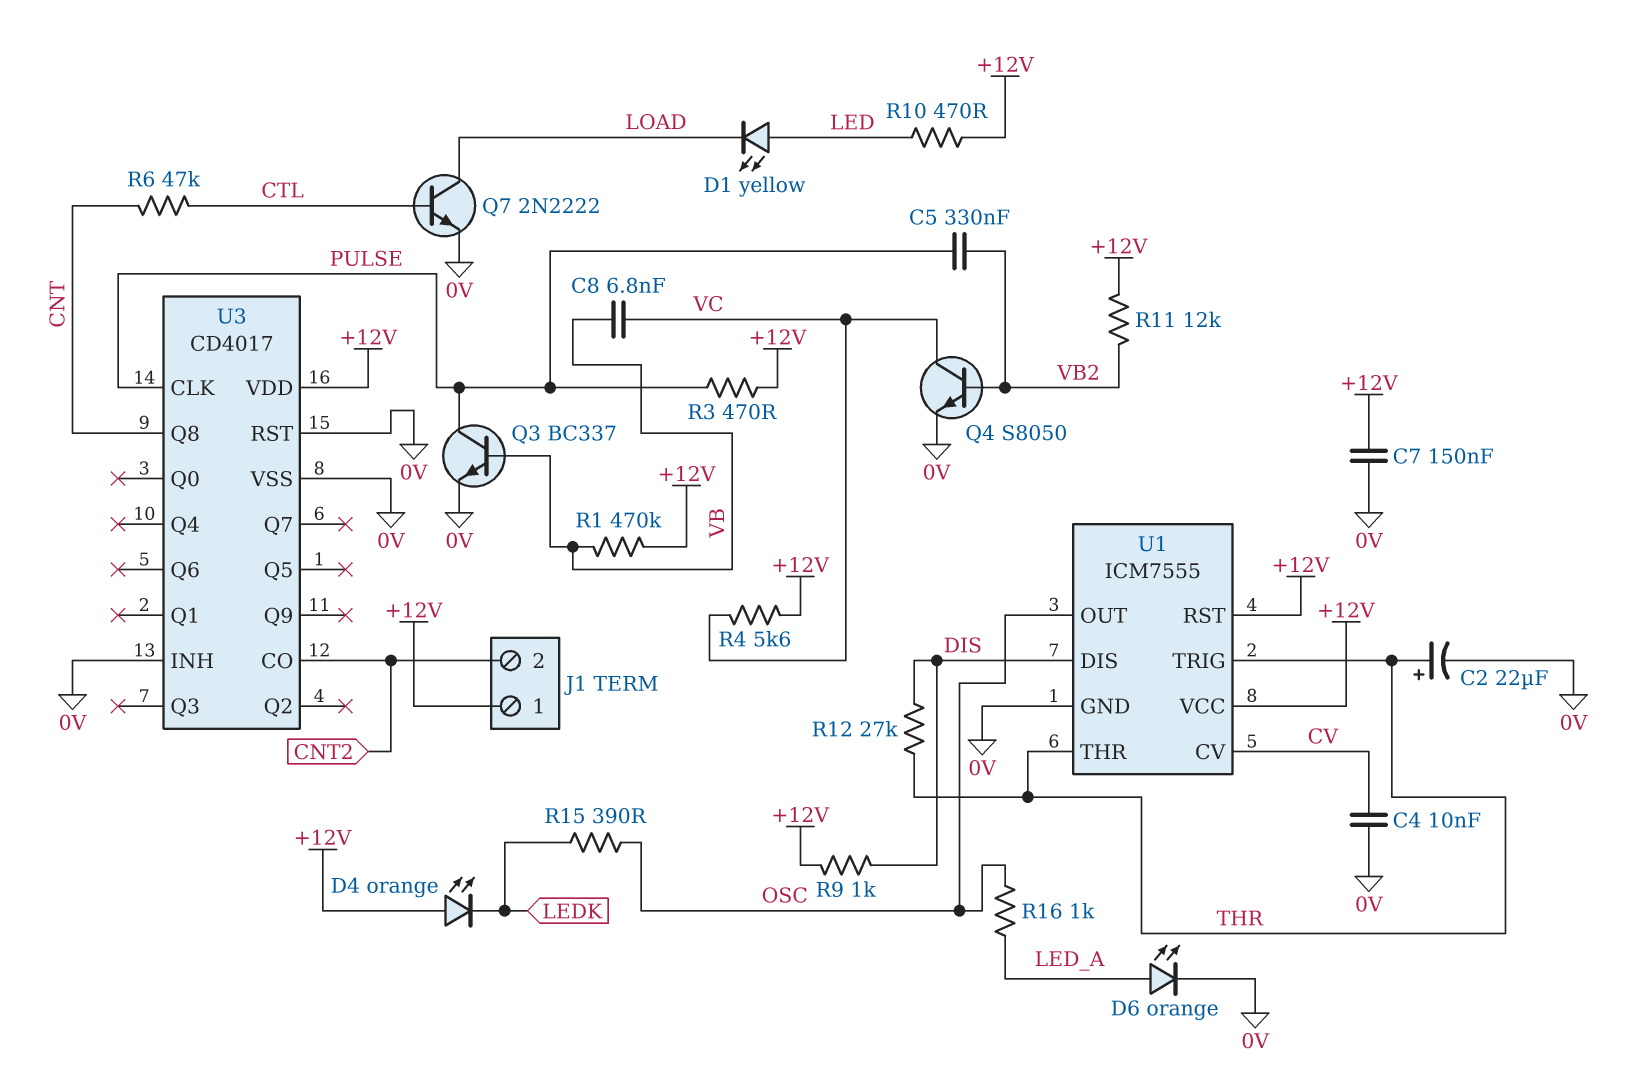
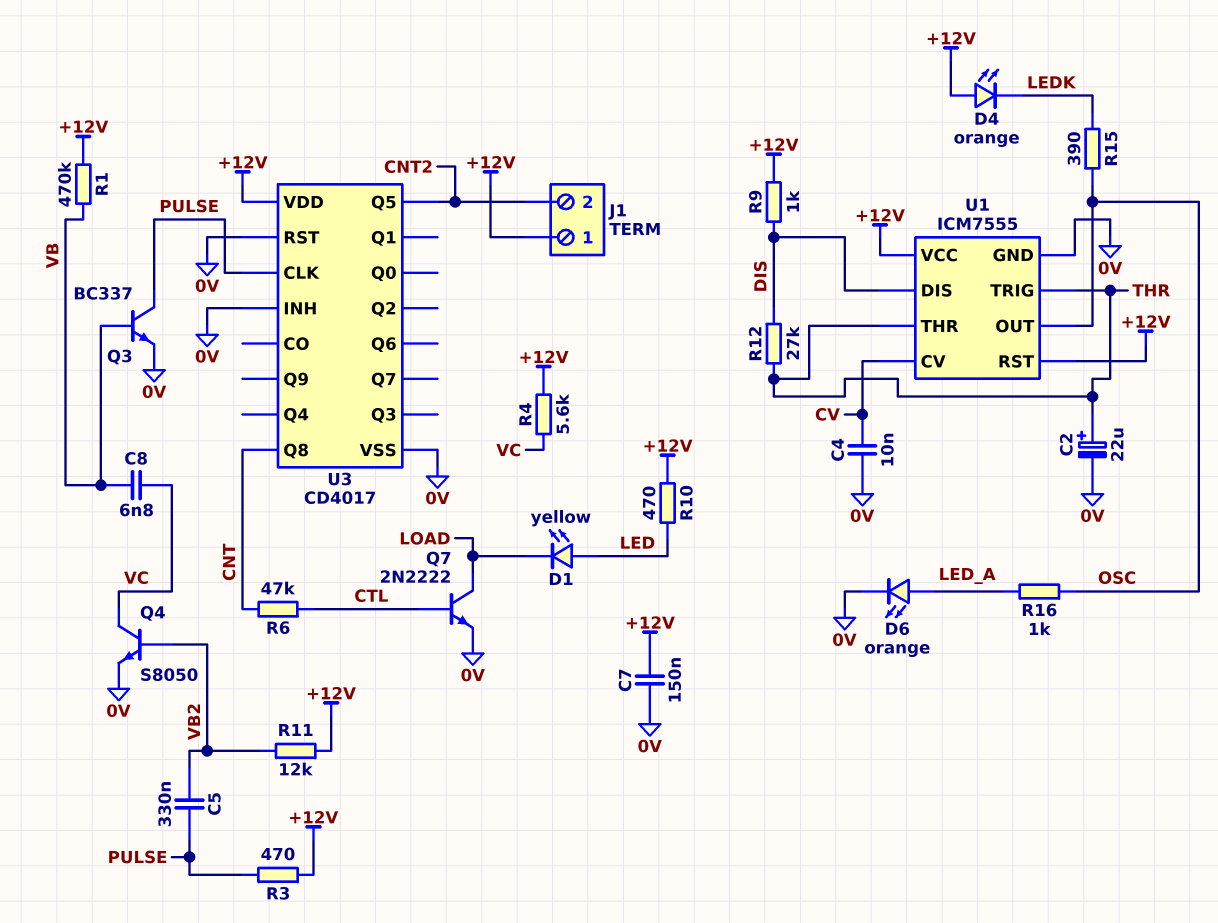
U3 pin CO: CNT2 -> none
U3 pin Q5: none -> CNT2

